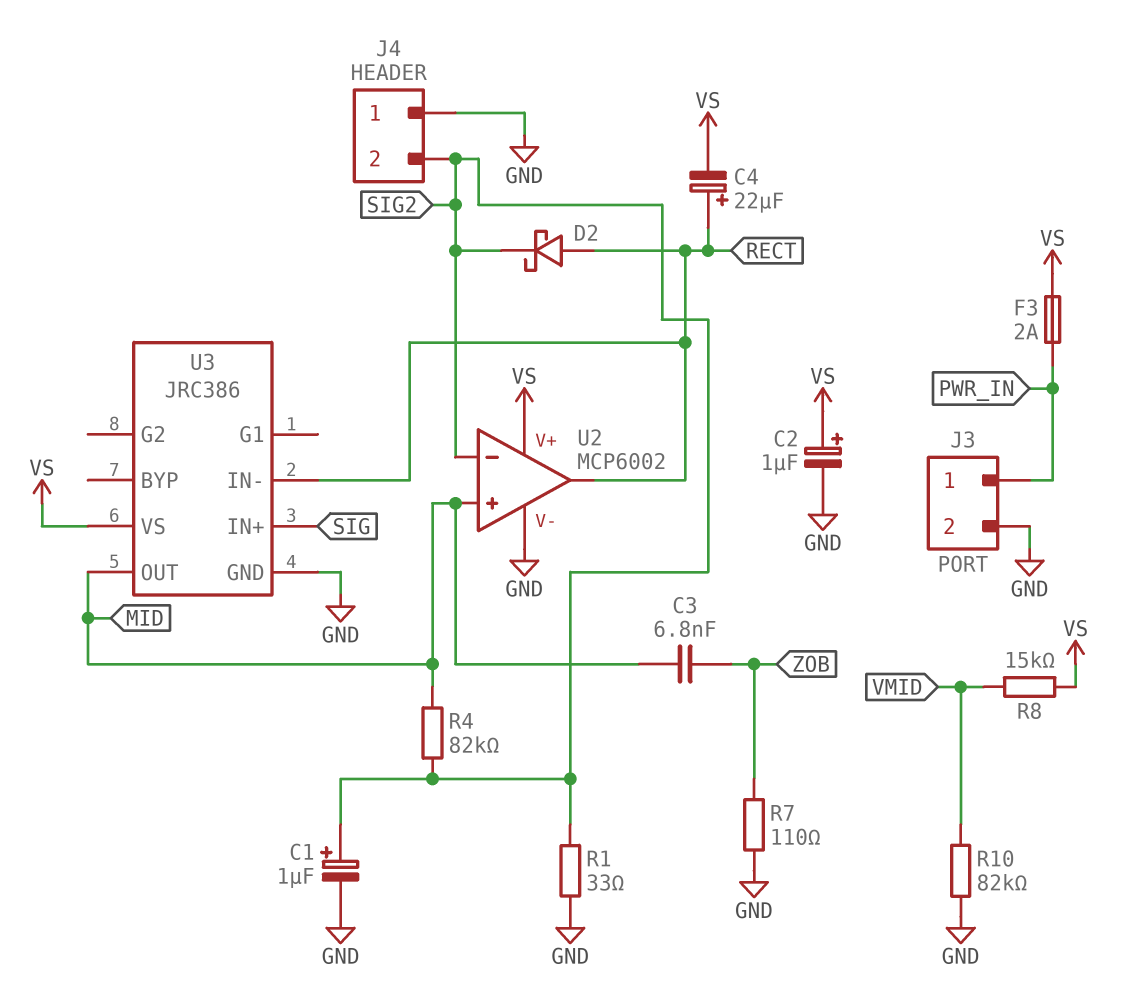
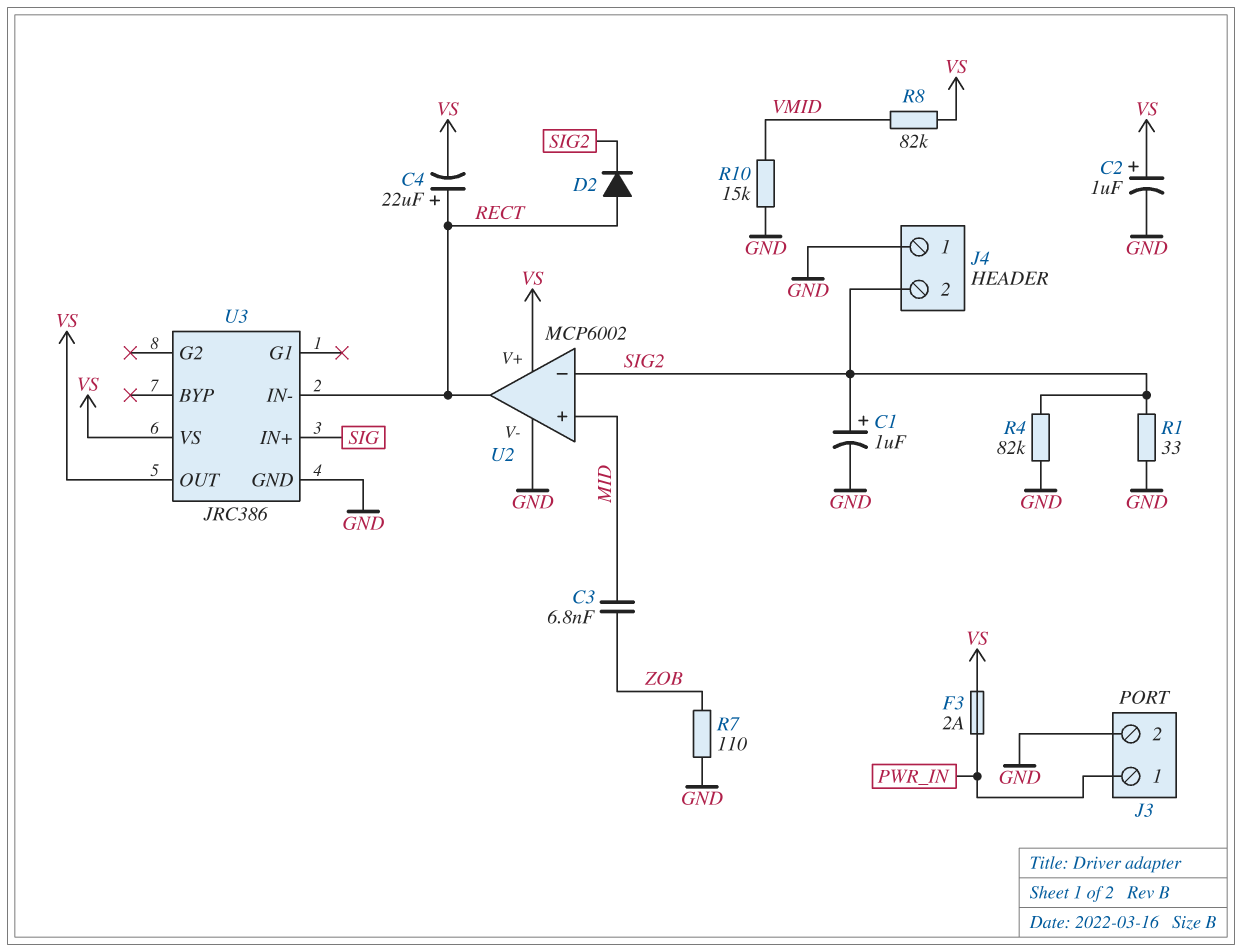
D2: schottky (A RECT, K SIG2) -> diode (A RECT, K SIG2)
R4: 82k (MID, SIG2) -> 82k (GND, SIG2)
R8: 15k (VMID, VS) -> 82k (VMID, VS)
R10: 82k (GND, VMID) -> 15k (GND, VMID)
U3 pin OUT: MID -> VS

